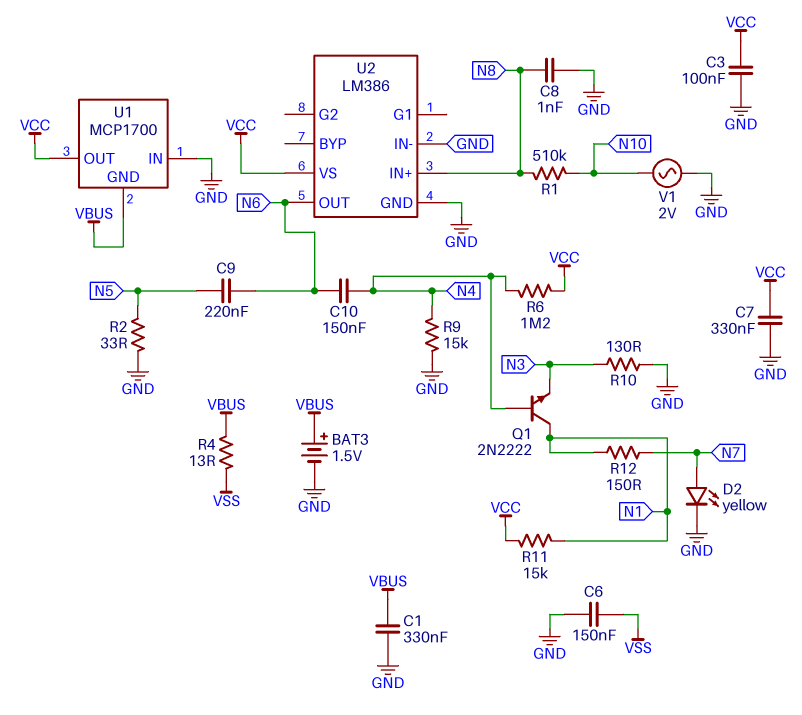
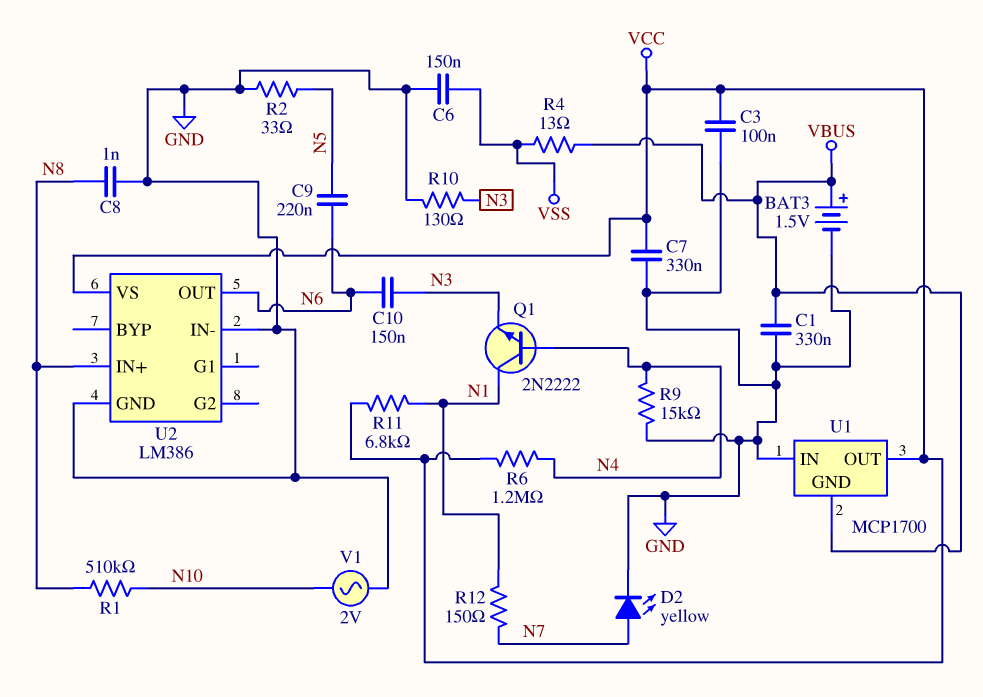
C10: 150nF (N4, N6) -> 150nF (N3, N6)
R11: 15k (N1, VCC) -> 6.8k (N1, VCC)

